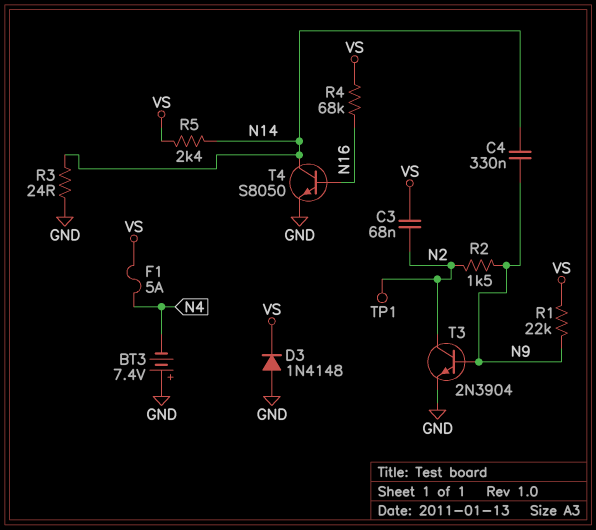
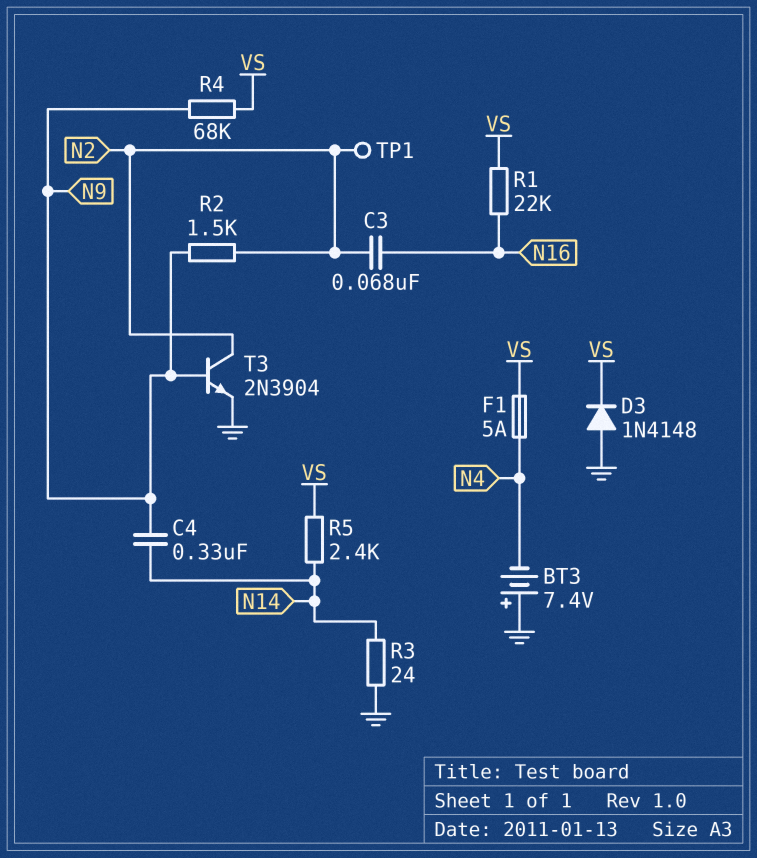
C3: 68nF (N2, VS) -> 68nF (N2, N16)
R1: 22k (N9, VS) -> 22k (N16, VS)
R4: 68k (N16, VS) -> 68k (N9, VS)
T4: NPN S8050 (B N16, C N14, E GND) -> none

